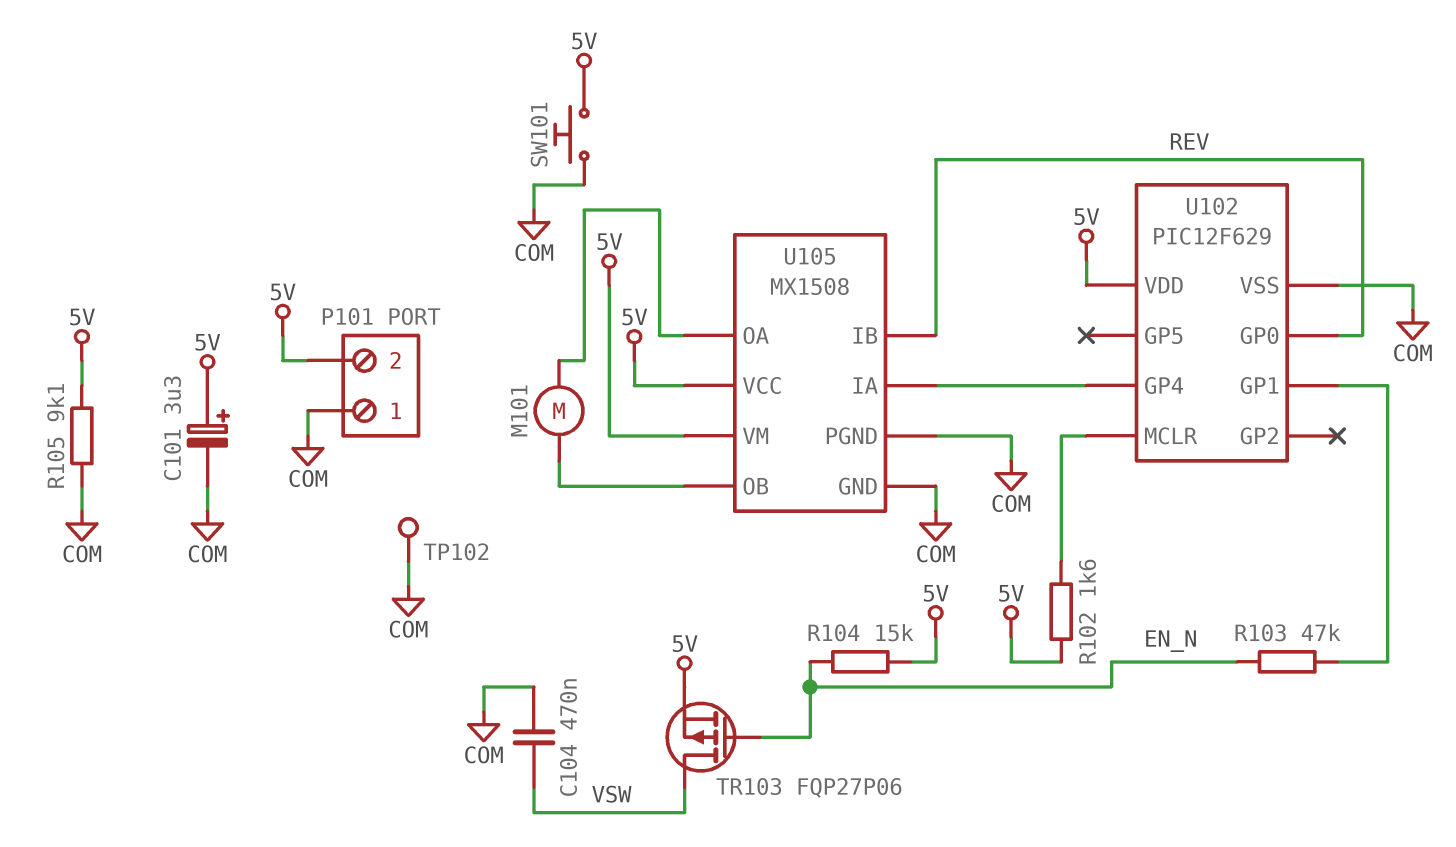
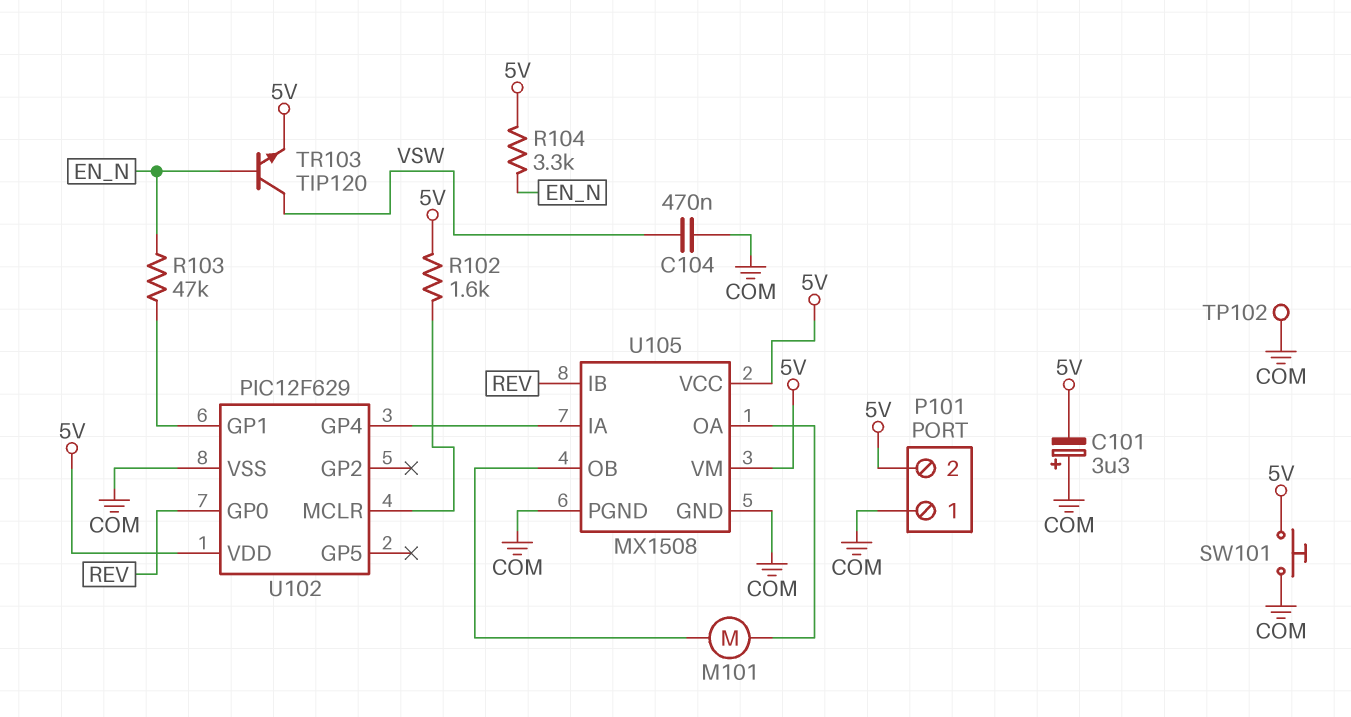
C101: 3.3uF (plus 5V, minus COM) -> 3.3uF (plus COM, minus 5V)
R104: 15k (5V, EN_N) -> 3.3k (5V, EN_N)
R105: 9.1k (5V, COM) -> none
TR103: PMOS FQP27P06 (G EN_N, D VSW, S 5V) -> NPN TIP120 (B EN_N, C VSW, E 5V)

